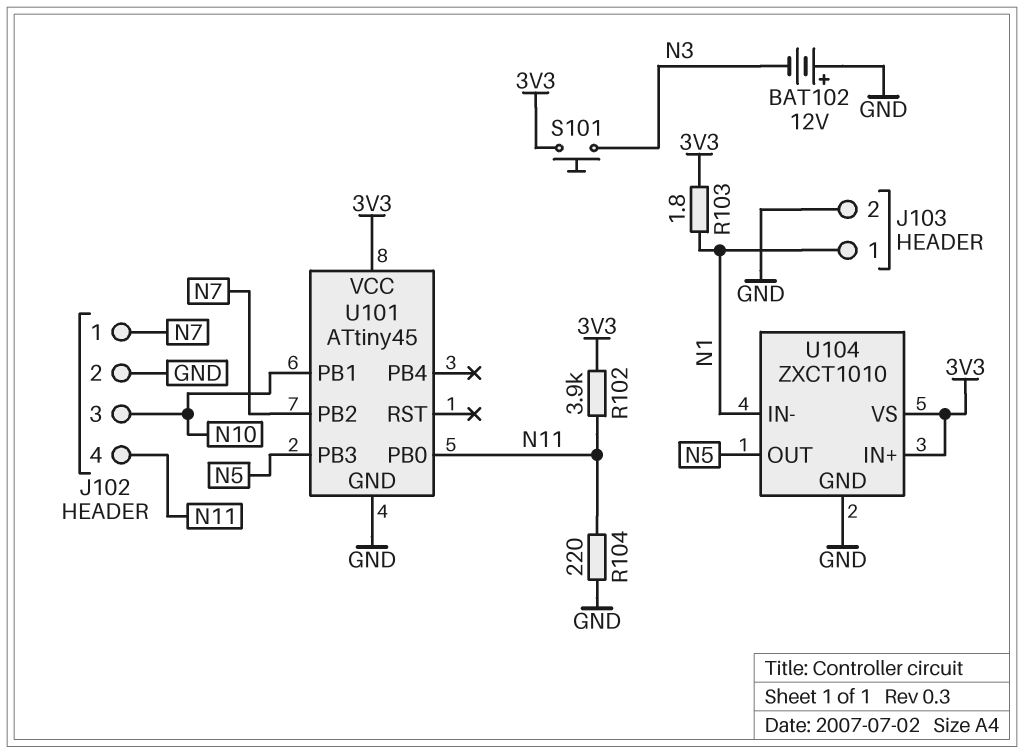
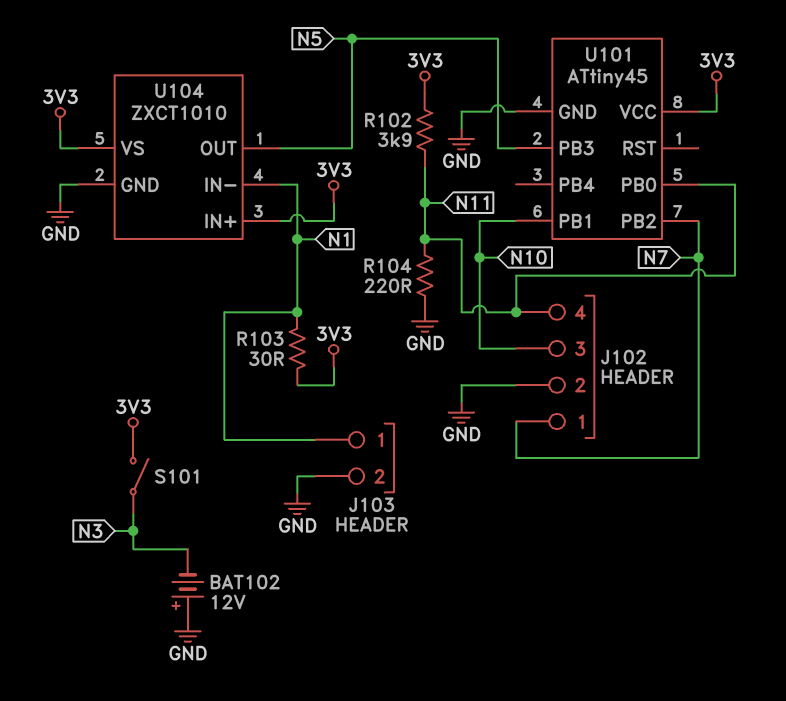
R103: 1.8 (3V3, N1) -> 30 (3V3, N1)
S101: button (3V3, N3) -> switch (3V3, N3)

